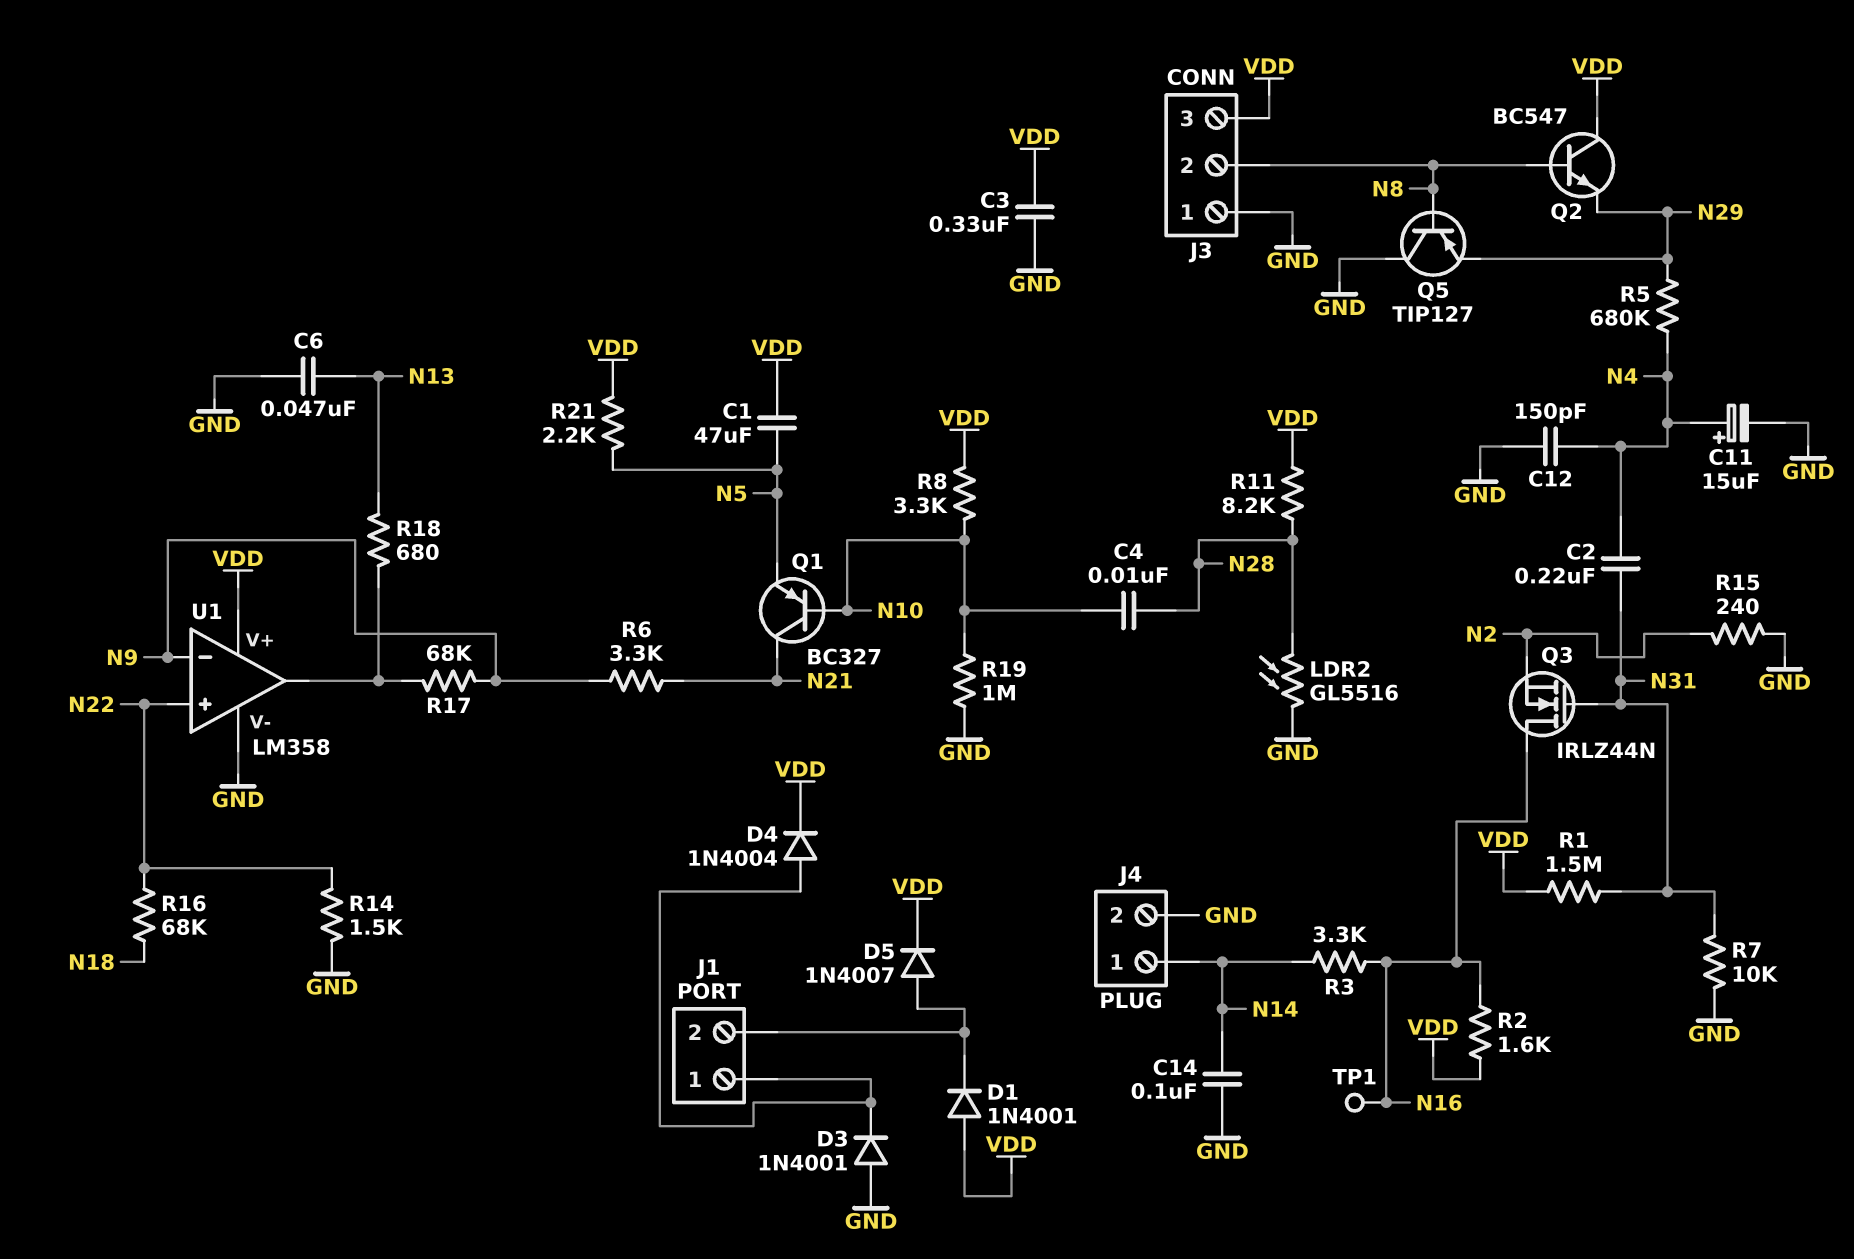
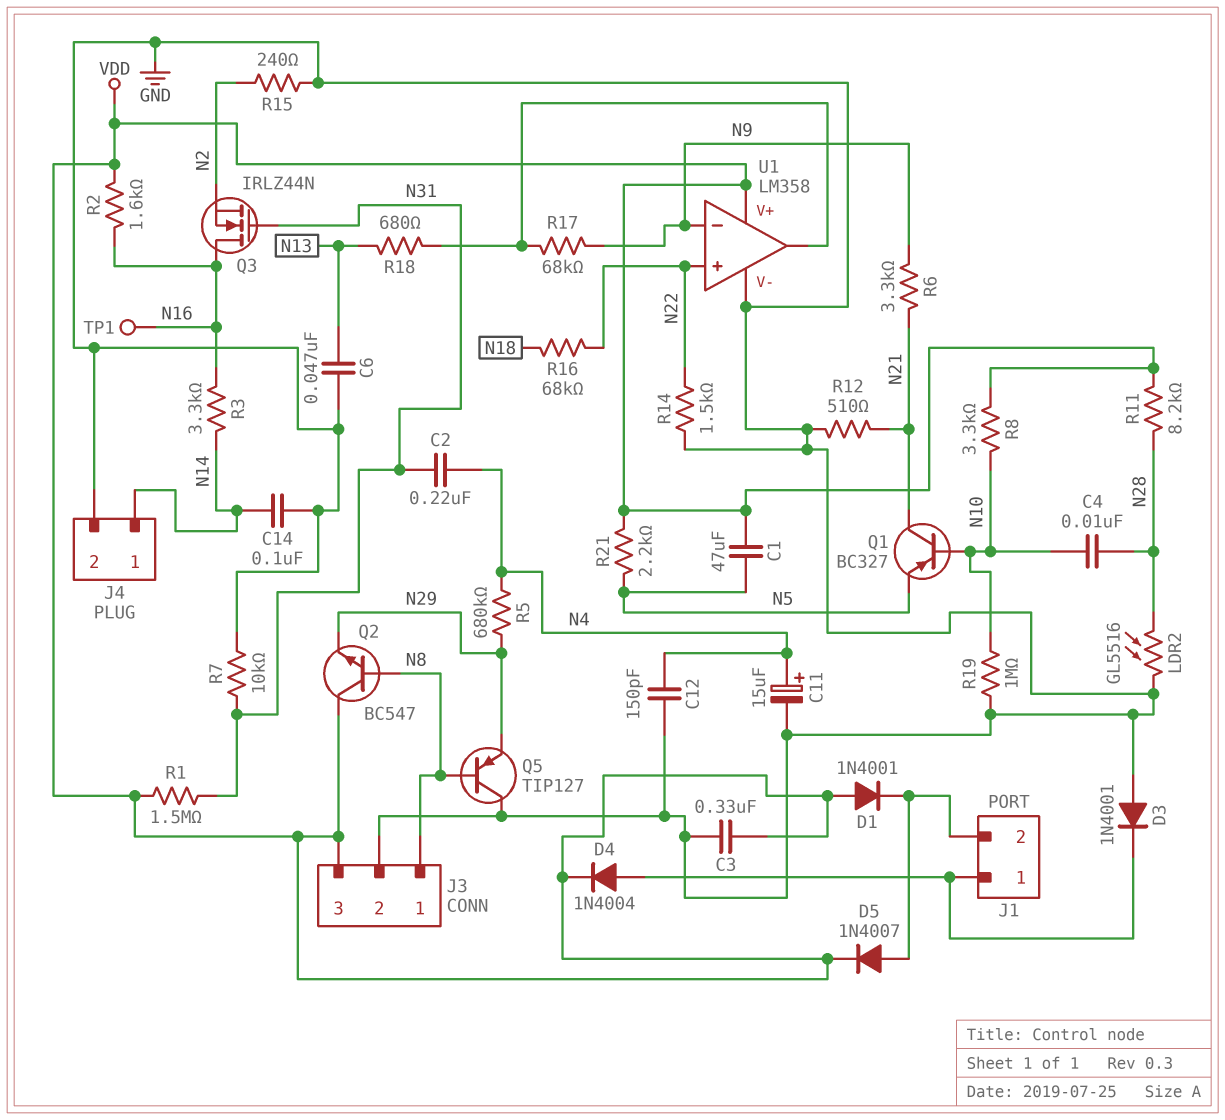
J3 pin 1: GND -> N8
J3 pin 2: N8 -> GND
R12: none -> 510 (GND, N21)

